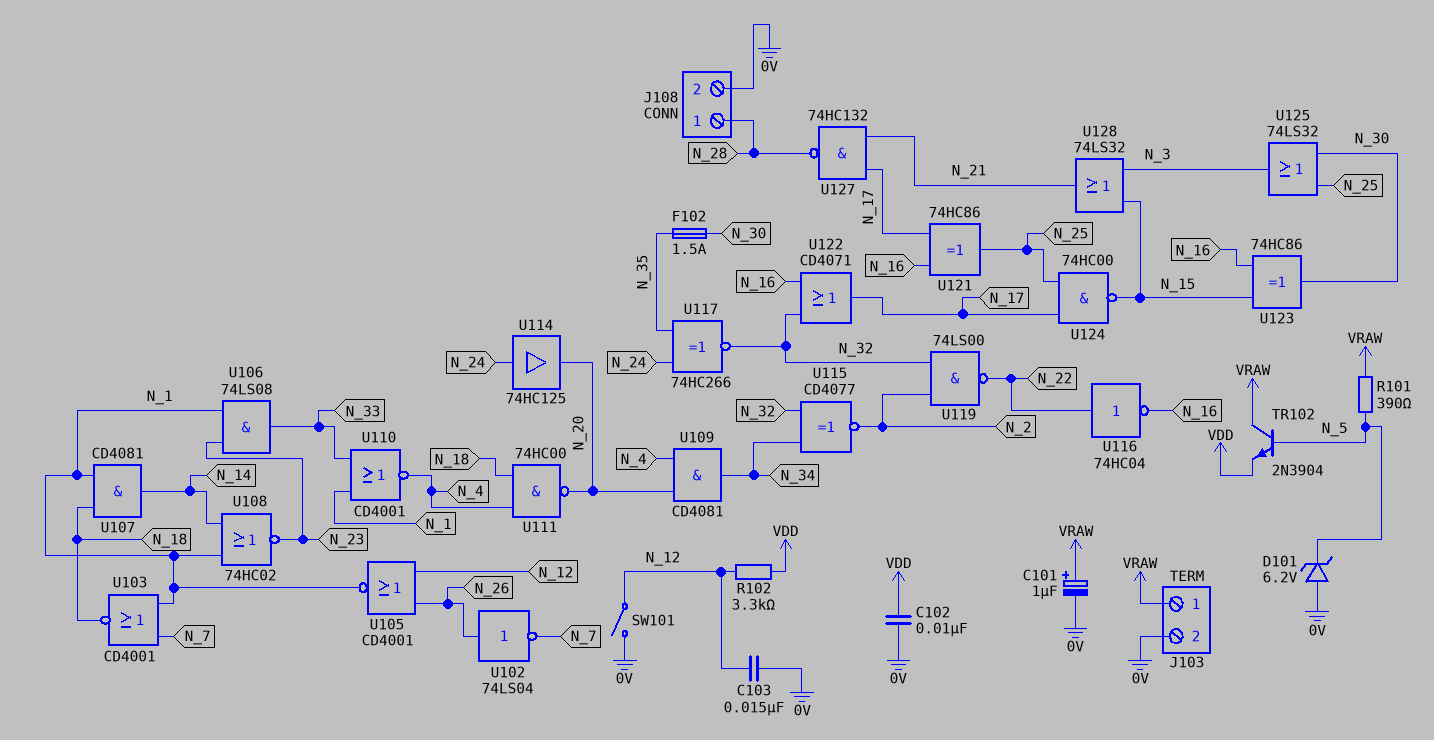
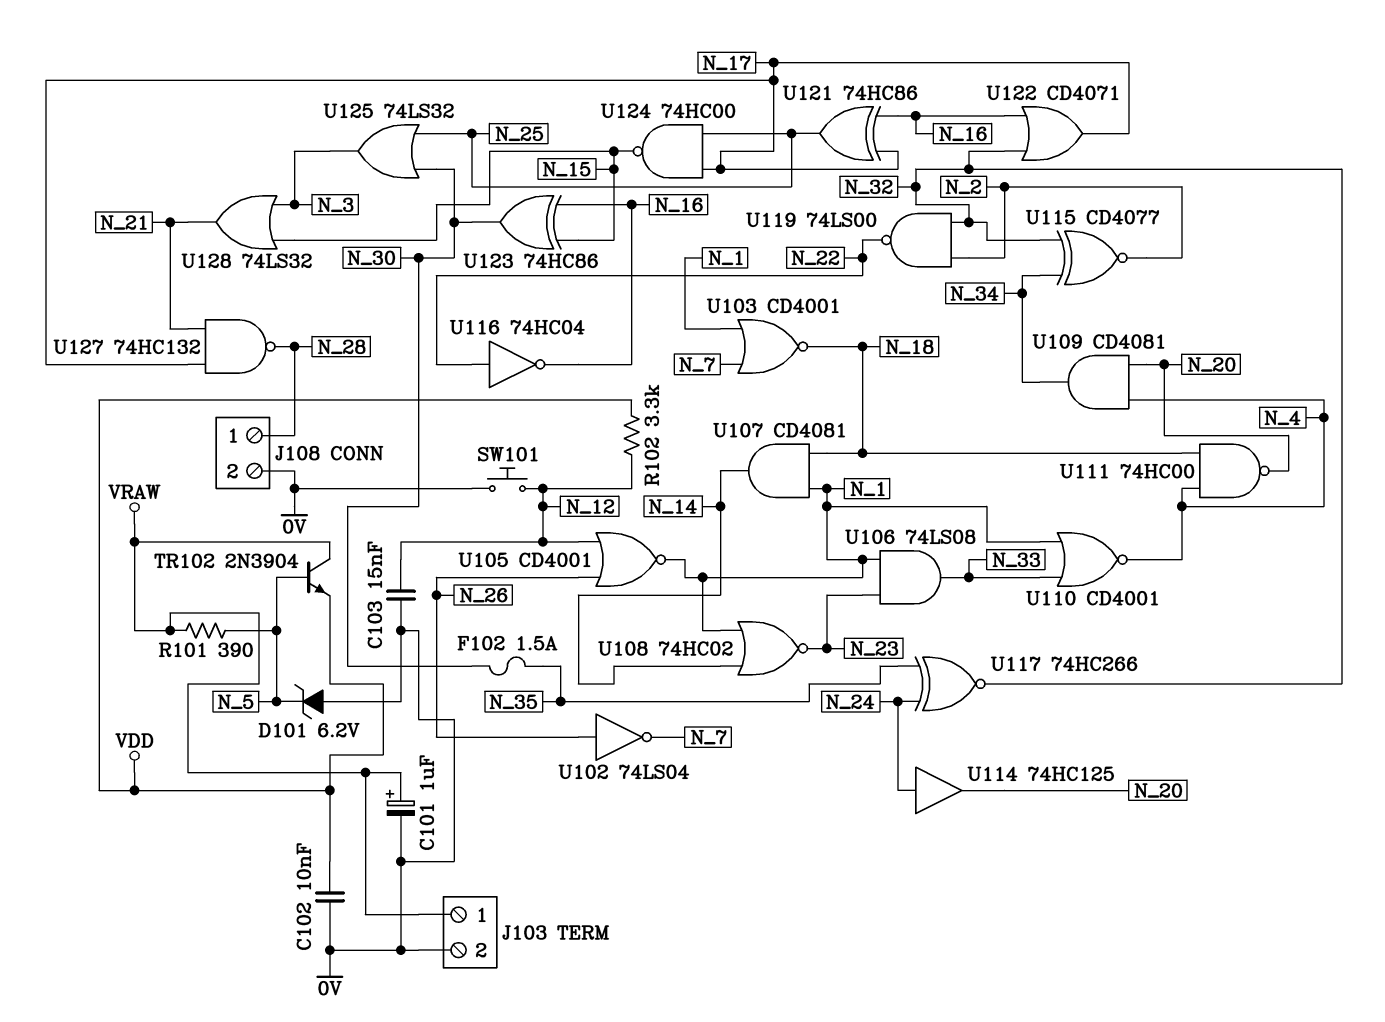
SW101: switch (0V, N_12) -> button (0V, N_12)

